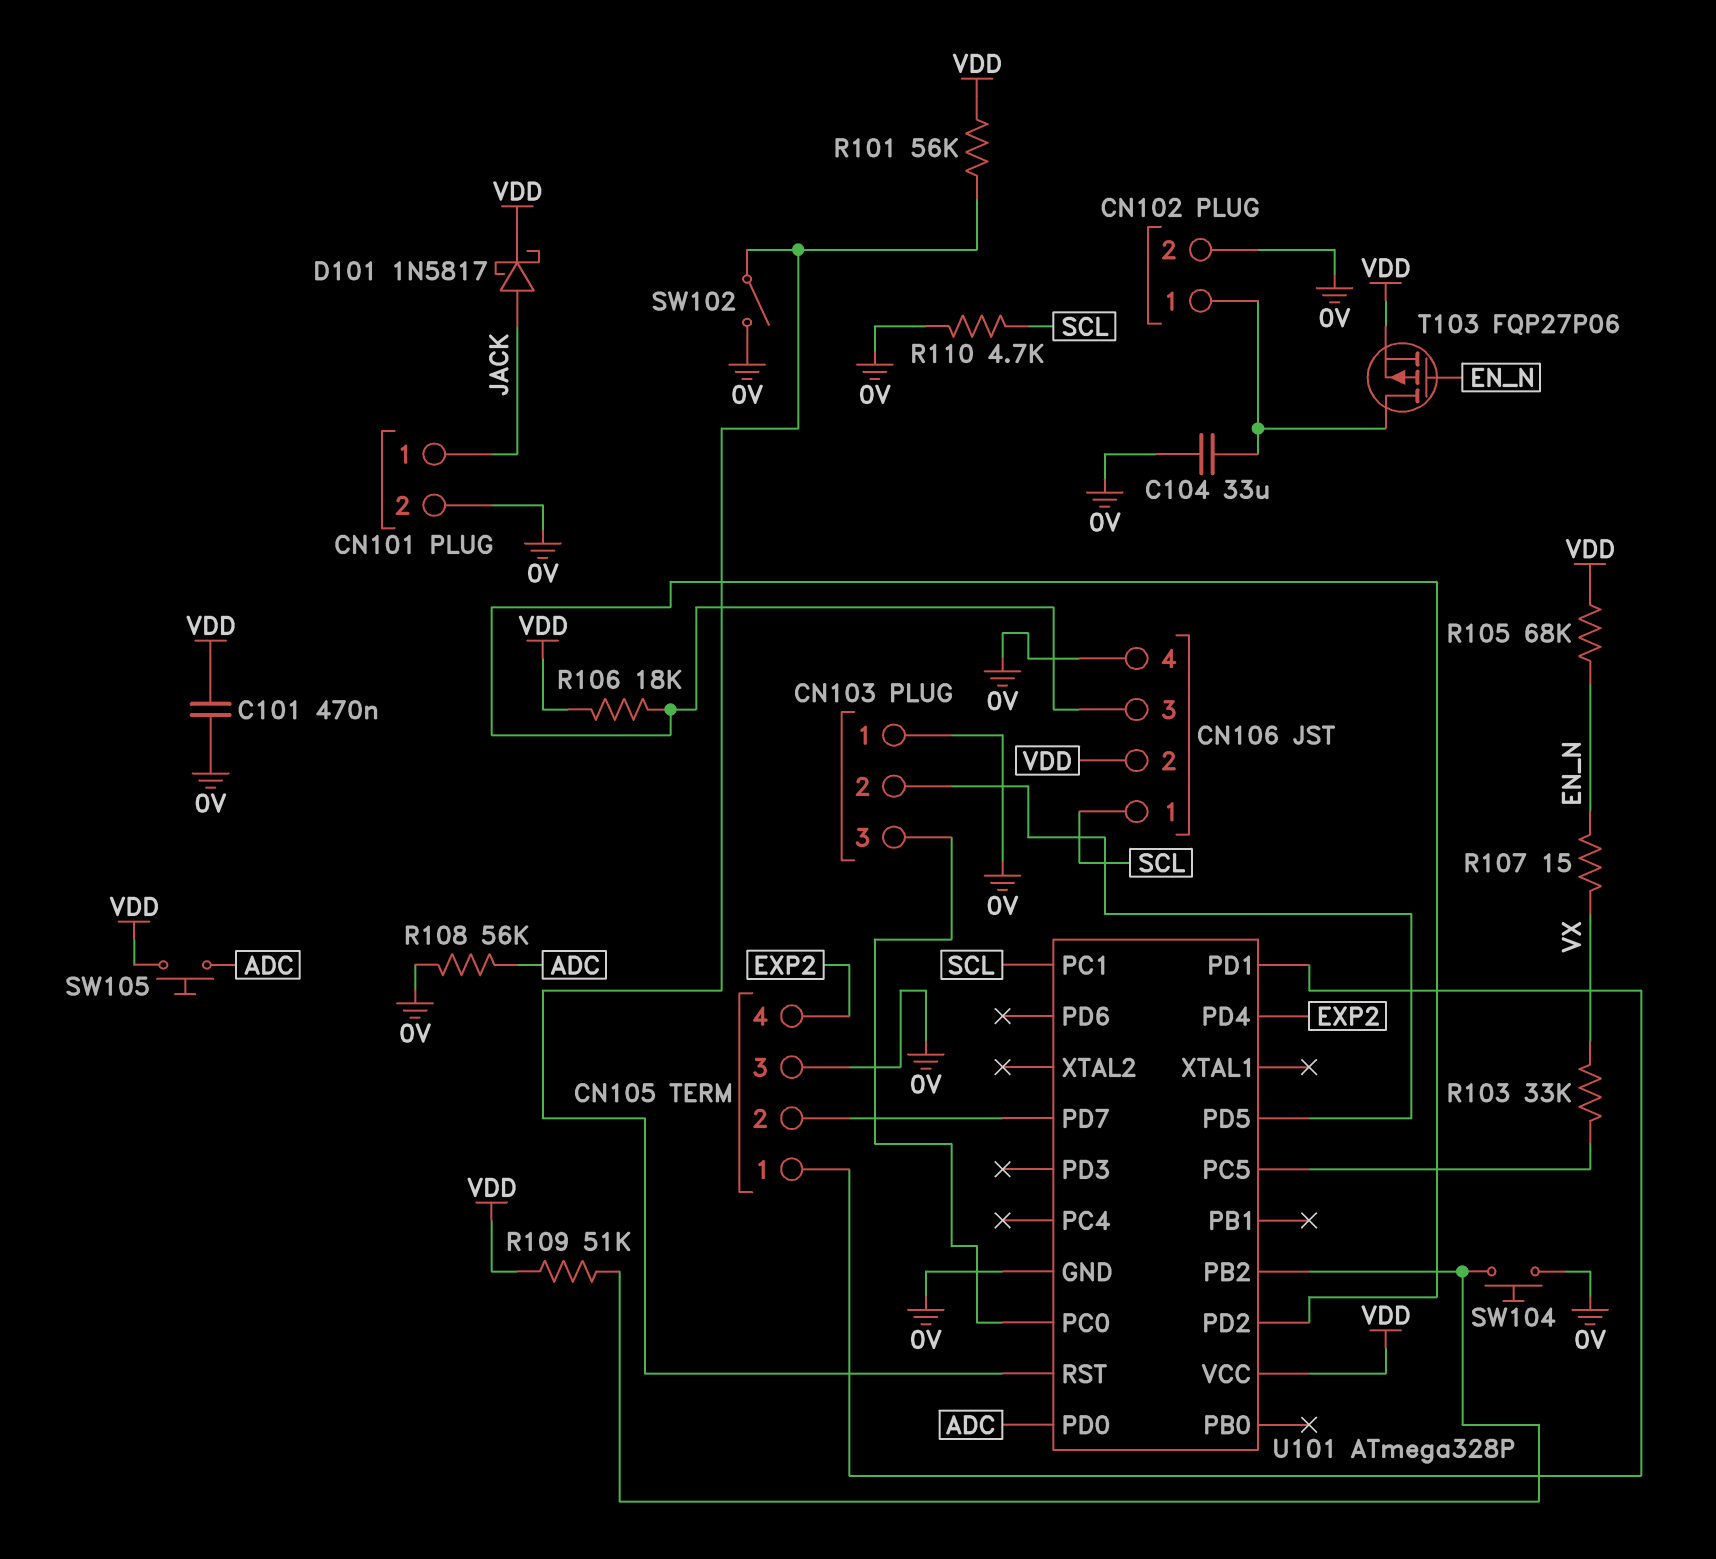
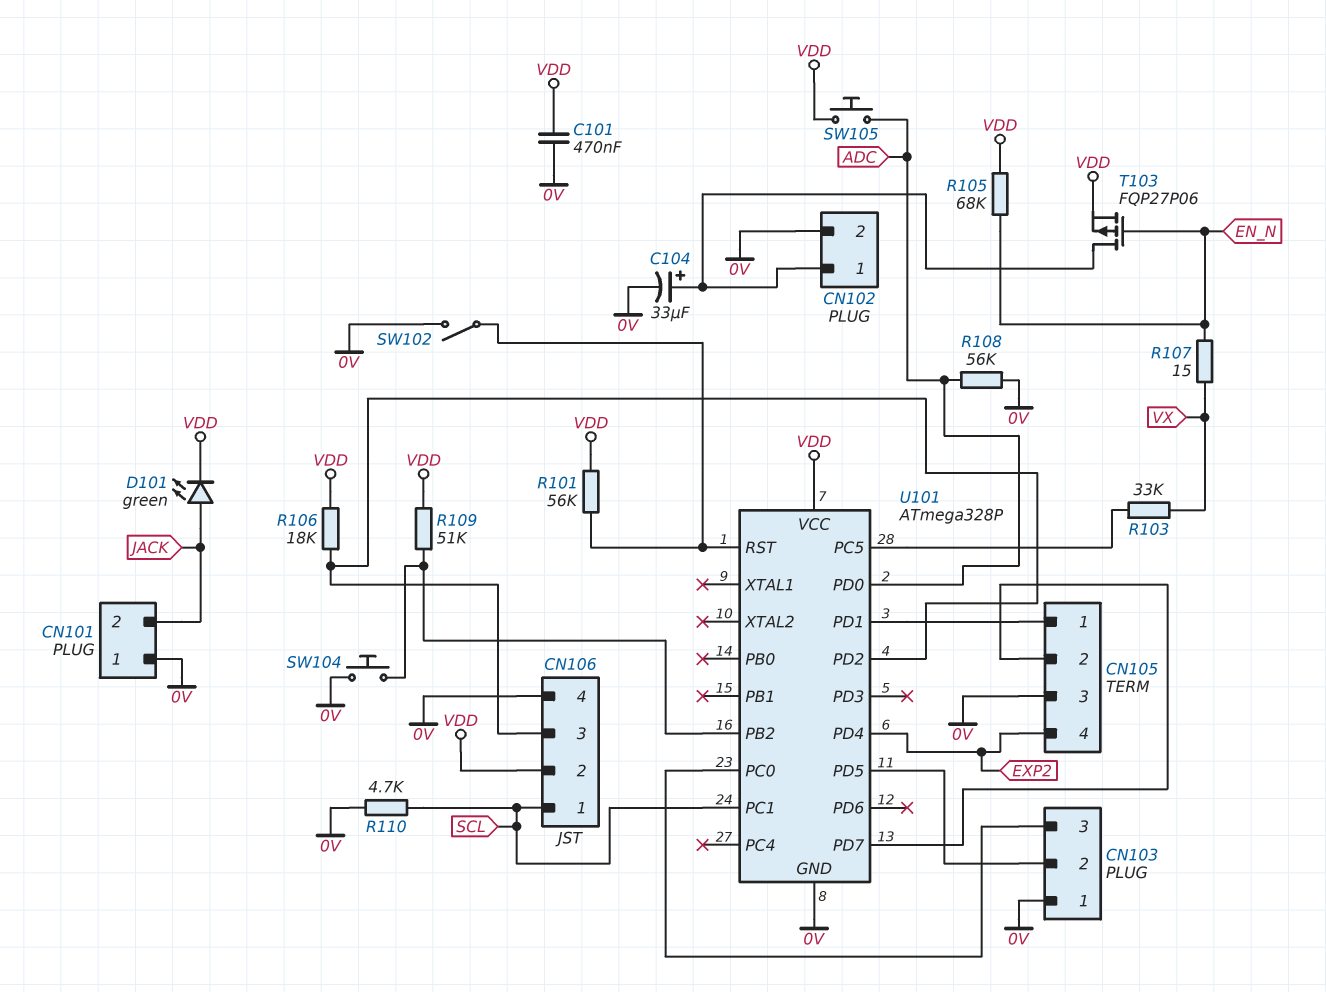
C104: 33uF (0V, CN102/1) -> 33uF (plus CN102/1, minus 0V)
CN101 pin 1: JACK -> 0V
CN101 pin 2: 0V -> JACK
D101: schottky 1N5817 (A JACK, K VDD) -> LED green (A JACK, K VDD)

